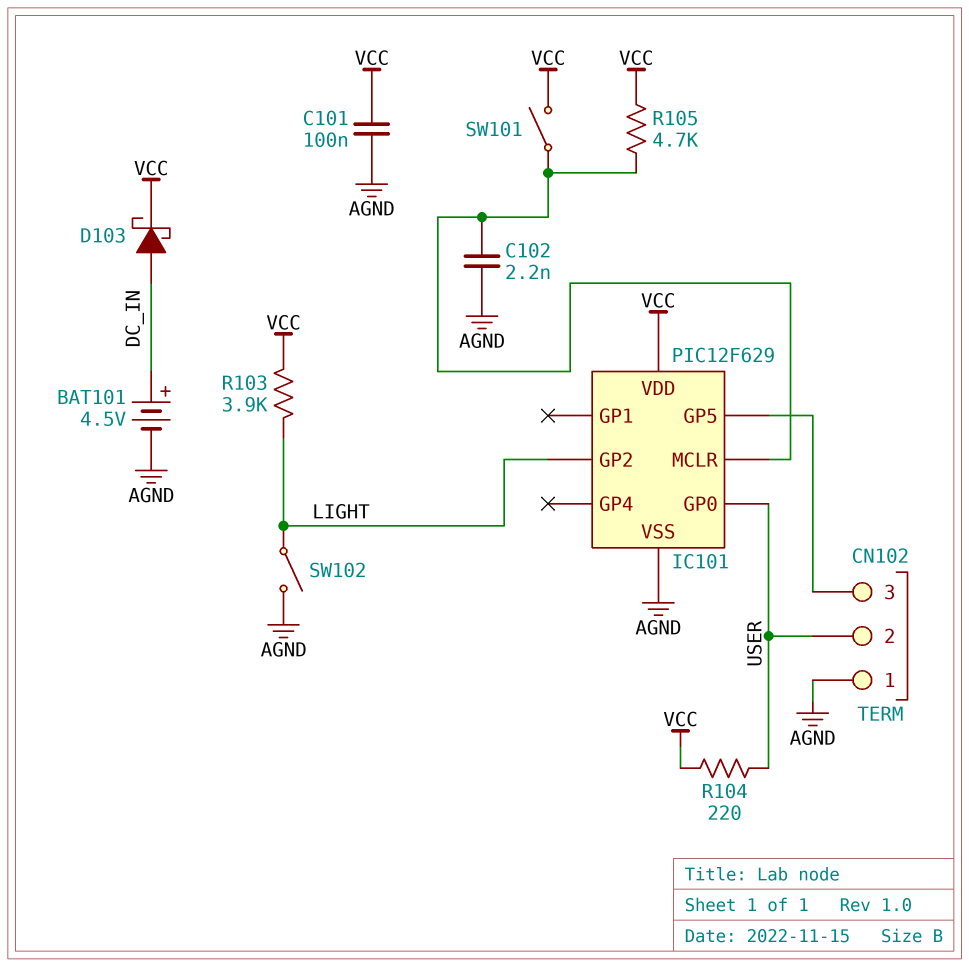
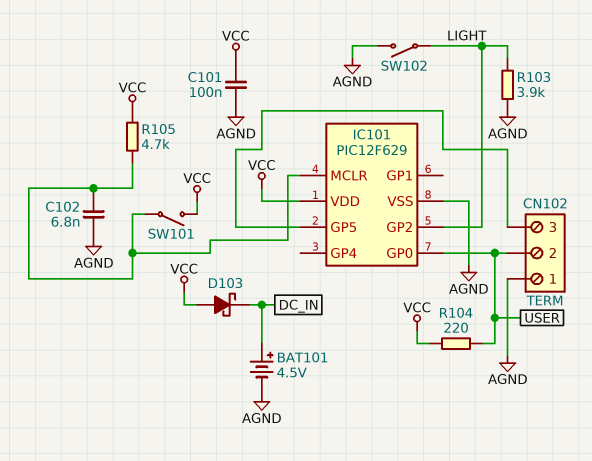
C102: 2.2nF (AGND, IC101/MCLR) -> 6.8nF (AGND, IC101/MCLR)
D103: schottky (A DC_IN, K VCC) -> schottky (A VCC, K DC_IN)
R103: 3.9k (LIGHT, VCC) -> 3.9k (AGND, LIGHT)

